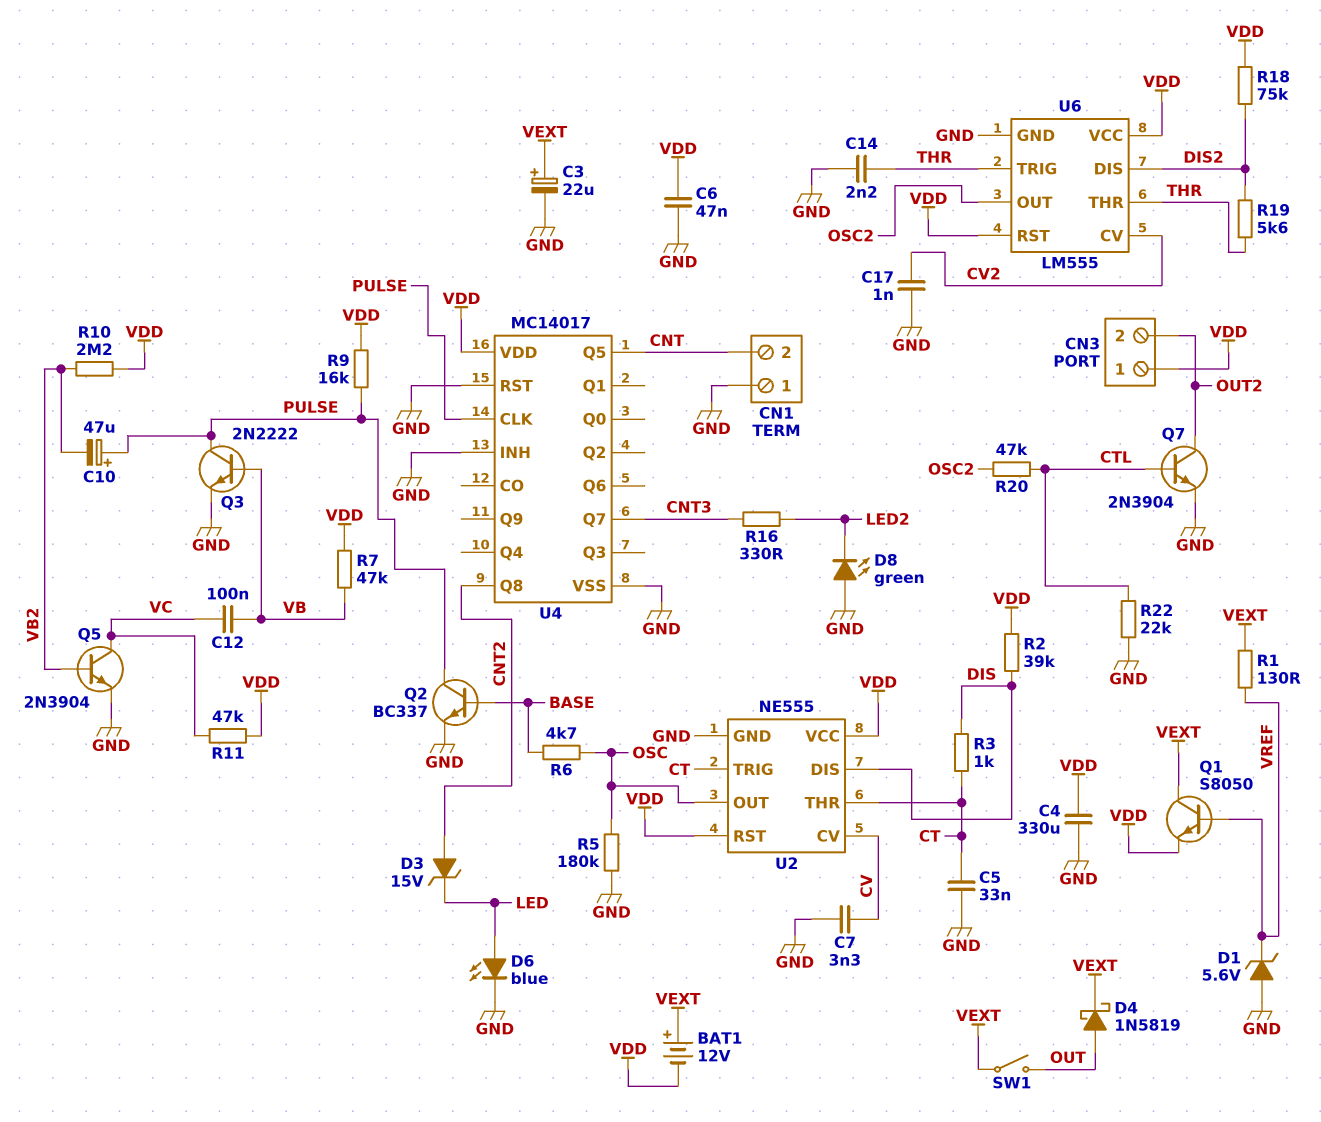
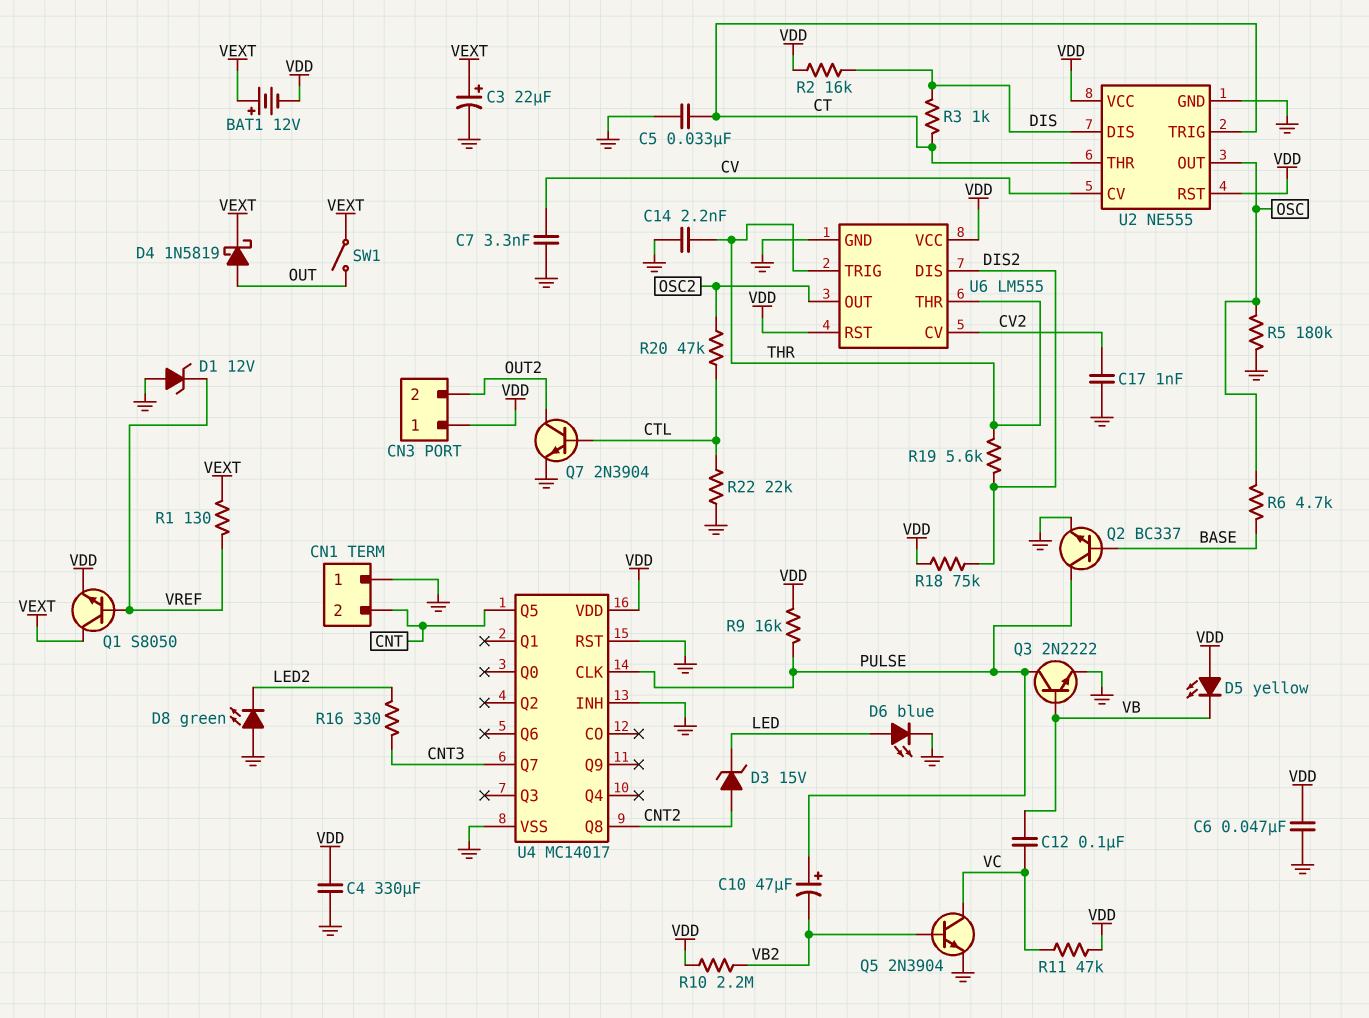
D1: zener 5.6V (A GND, K VREF) -> zener 12V (A GND, K VREF)
D5: none -> LED yellow (A VDD, K VB)
R2: 39k (DIS, VDD) -> 16k (DIS, VDD)
R7: 47k (VB, VDD) -> none

